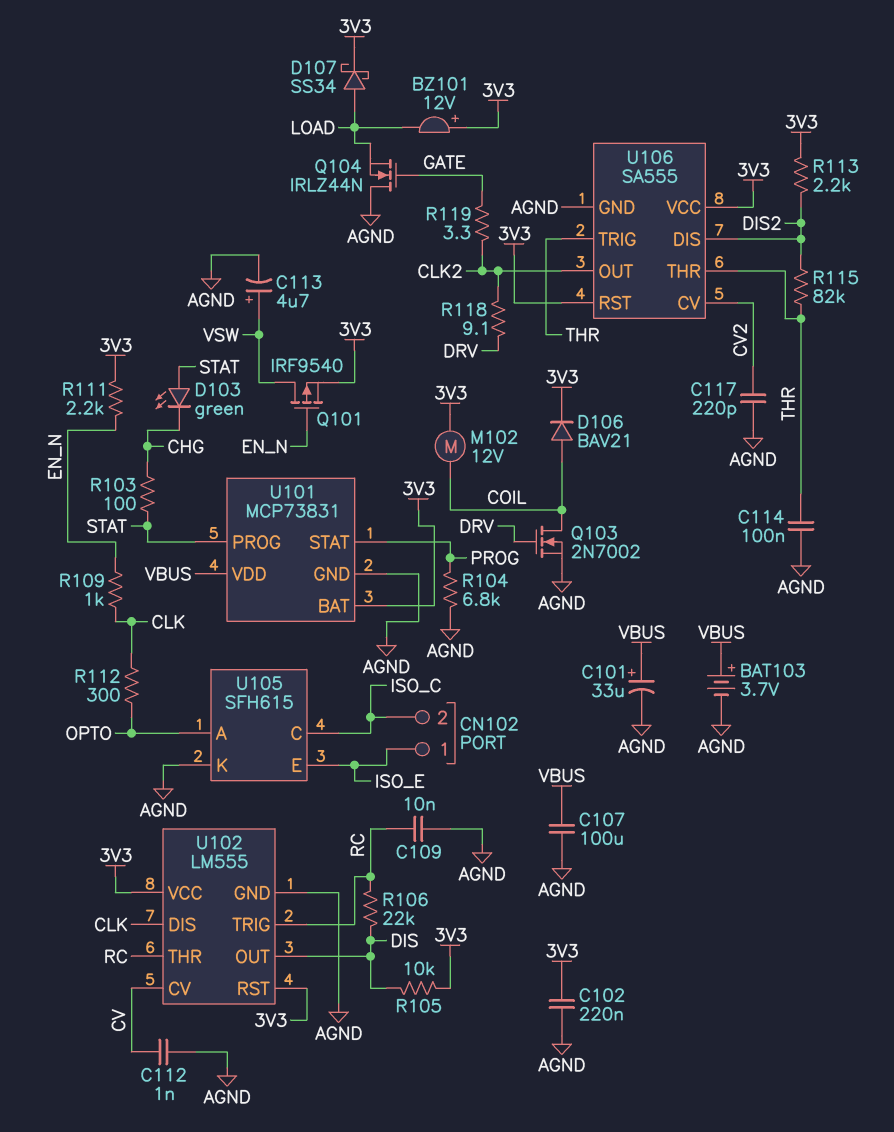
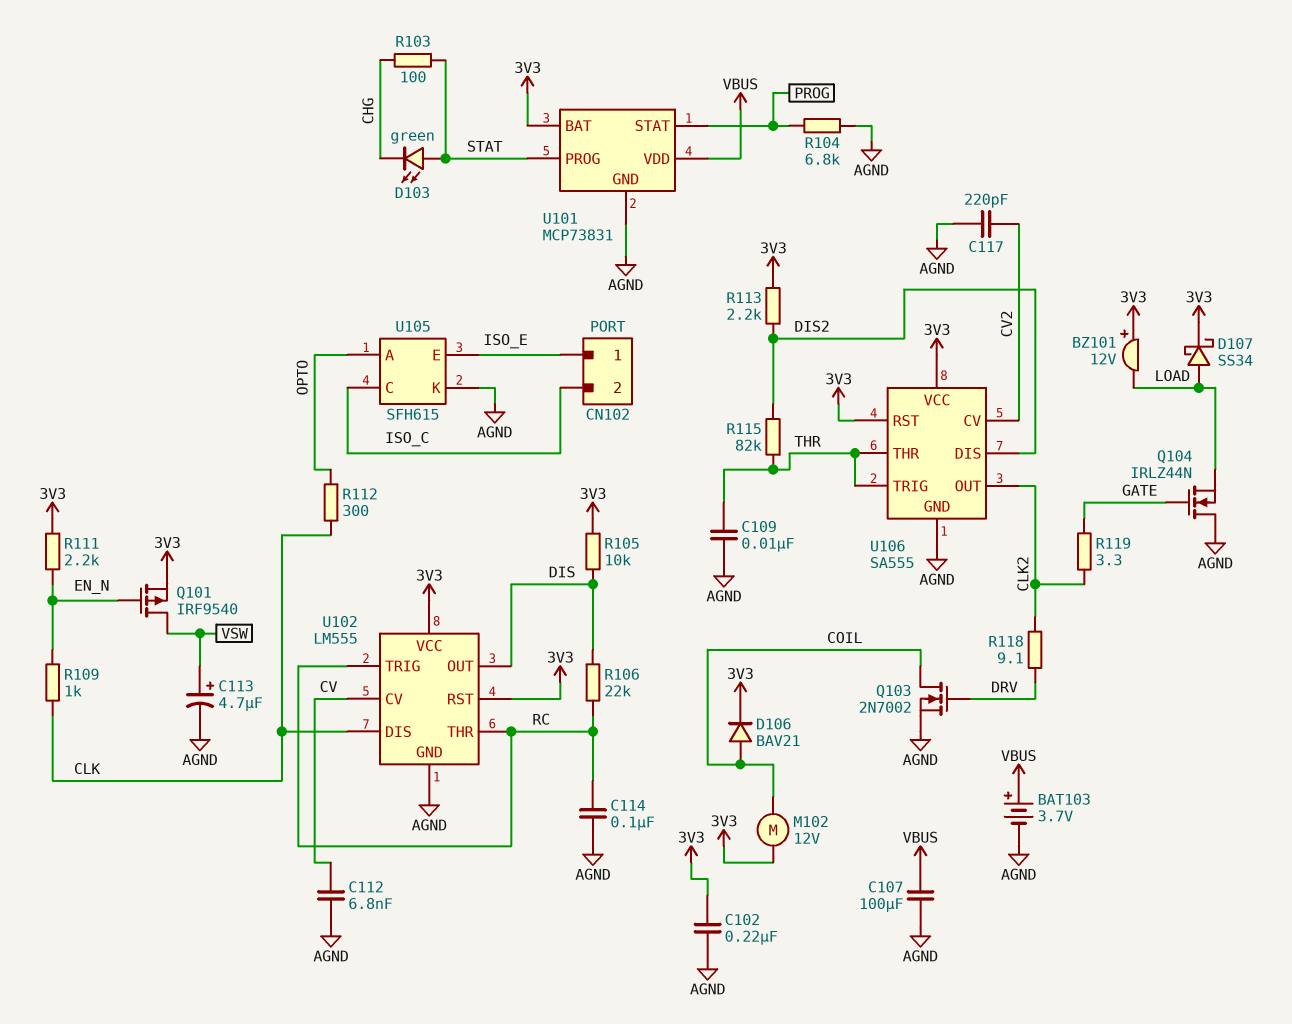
C101: 33uF (plus VBUS, minus AGND) -> none
C109: 10nF (AGND, RC) -> 10nF (AGND, THR)
C112: 1nF (AGND, CV) -> 6.8nF (AGND, CV)
C114: 100nF (AGND, THR) -> 100nF (AGND, RC)

